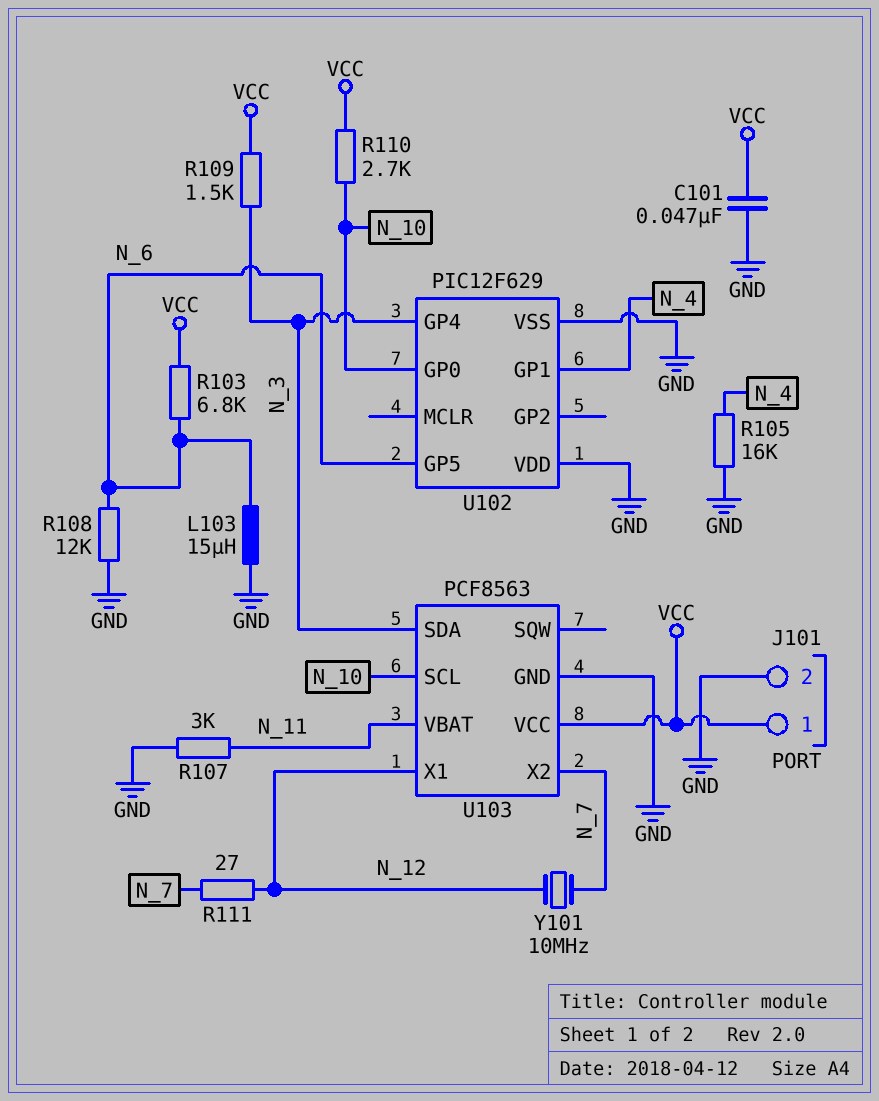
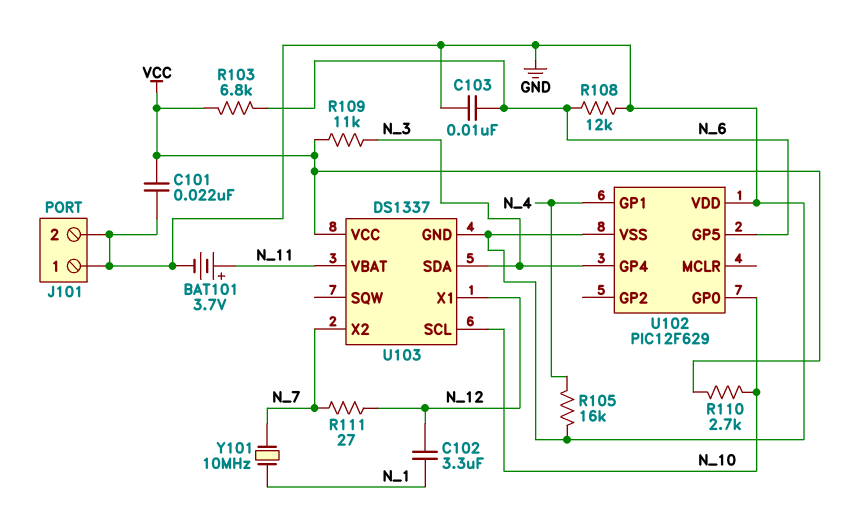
BAT101: none -> 3.7V (plus N_11, minus GND)
C101: 47nF (GND, VCC) -> 22nF (GND, VCC)
C102: none -> 3.3uF (N_1, N_12)
C103: none -> 10nF (GND, N_6)
J101 pin 1: VCC -> GND
L103: 15uH (GND, N_6) -> none
R107: 3k (GND, N_11) -> none
R109: 1.5k (N_3, VCC) -> 11k (N_3, VCC)
U103: PCF8563 -> DS1337
Y101: 10MHz (N_7, N_12) -> 10MHz (N_1, N_7)

